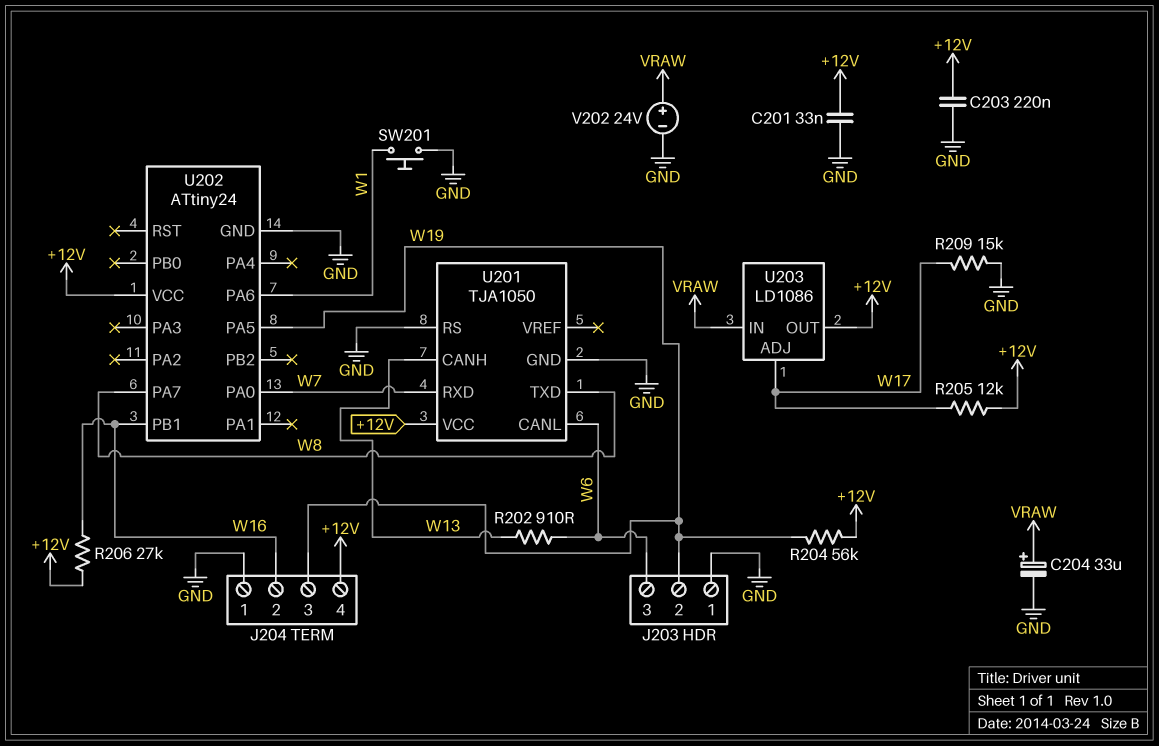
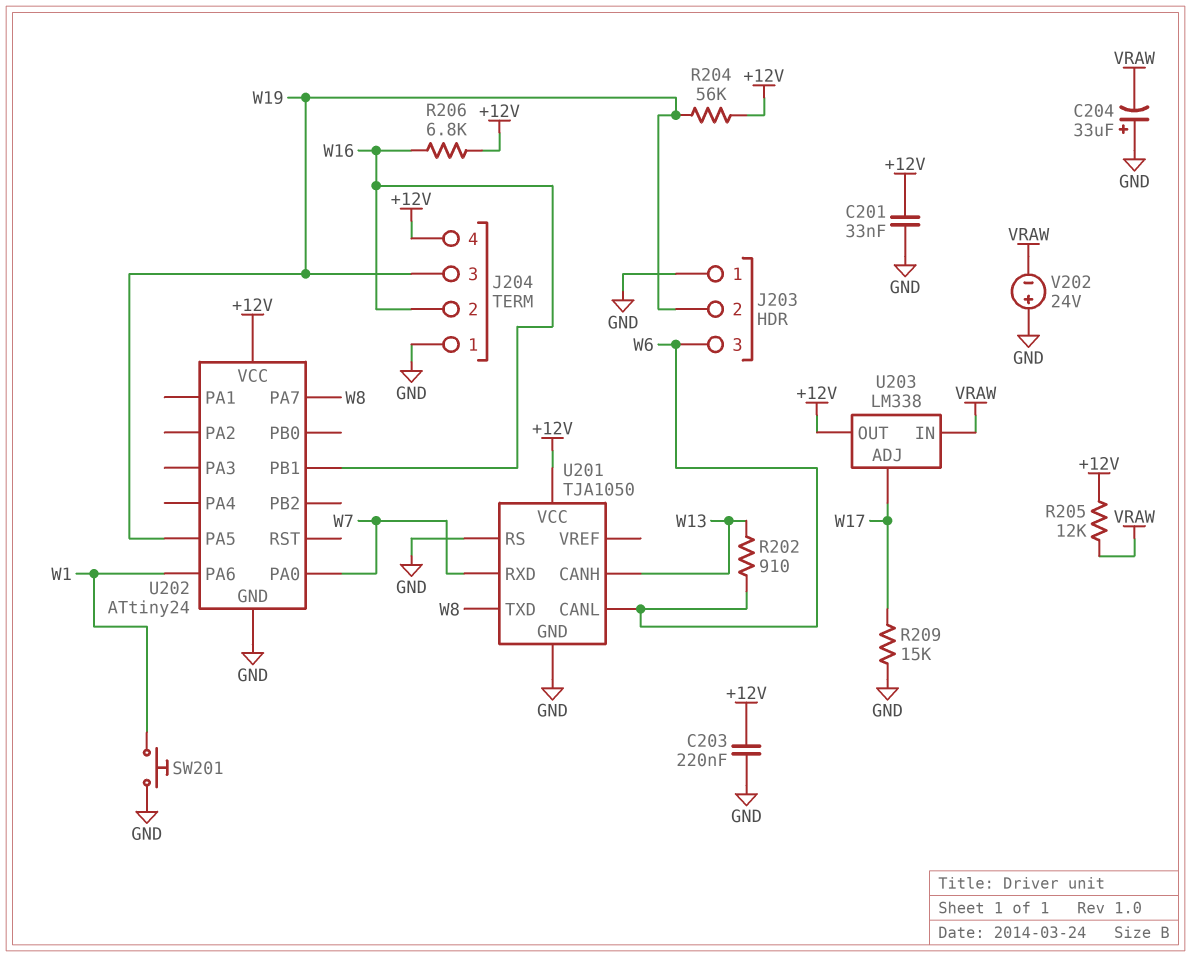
C204: 33uF (plus VRAW, minus GND) -> 33uF (plus GND, minus VRAW)
R205: 12k (+12V, W17) -> 12k (+12V, VRAW)
R206: 27k (+12V, W16) -> 6.8k (+12V, W16)
U203: LD1086 -> LM338
V202: 24V (plus VRAW, minus GND) -> 24V (plus GND, minus VRAW)

